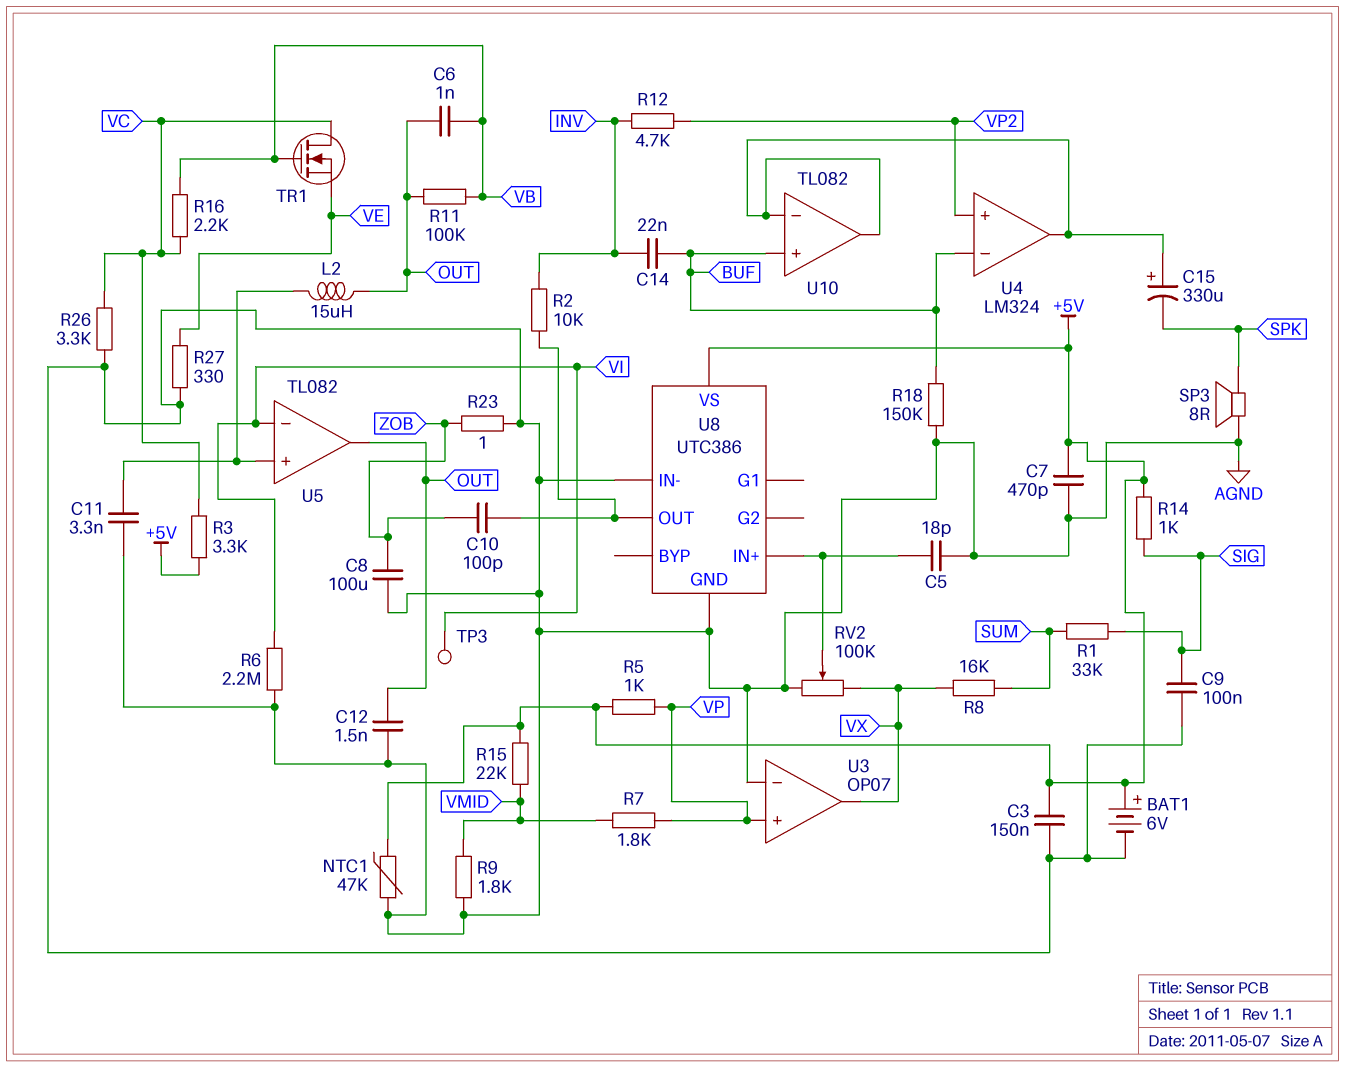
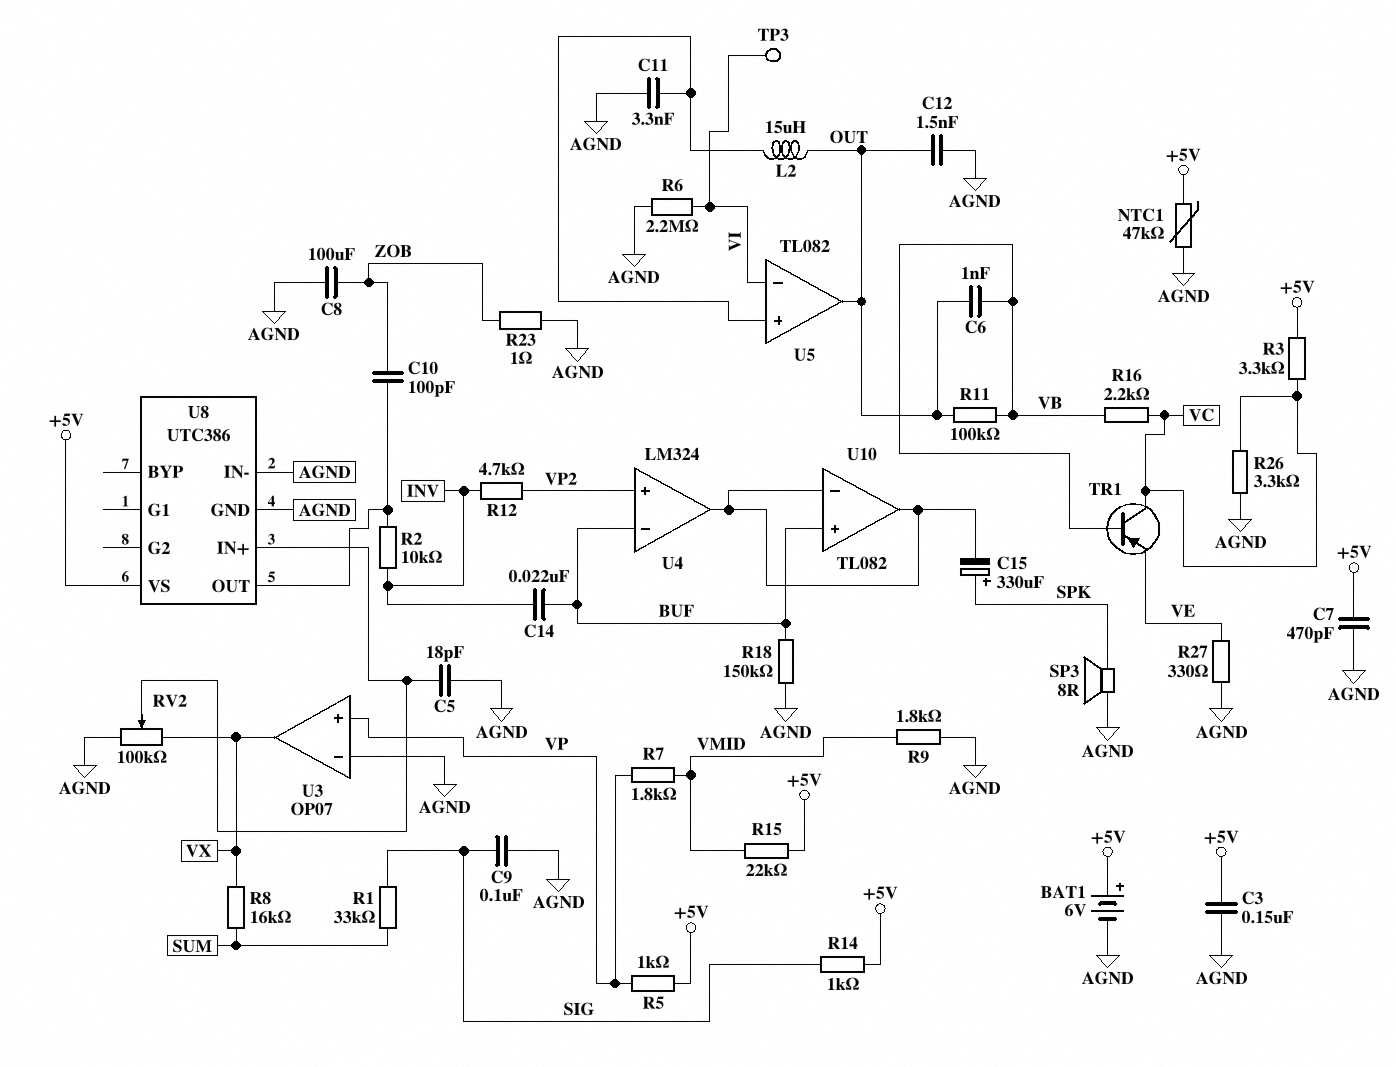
C15: 330uF (plus U4/out, minus SPK) -> 330uF (plus SPK, minus U4/out)
TR1: NMOS (G VB, D VC, S VE) -> PNP (B VB, C VC, E VE)

